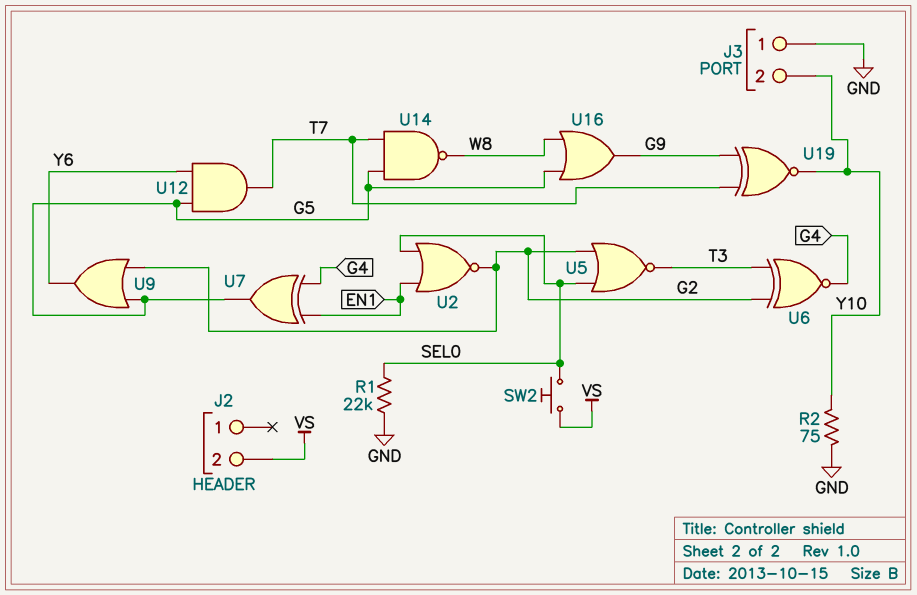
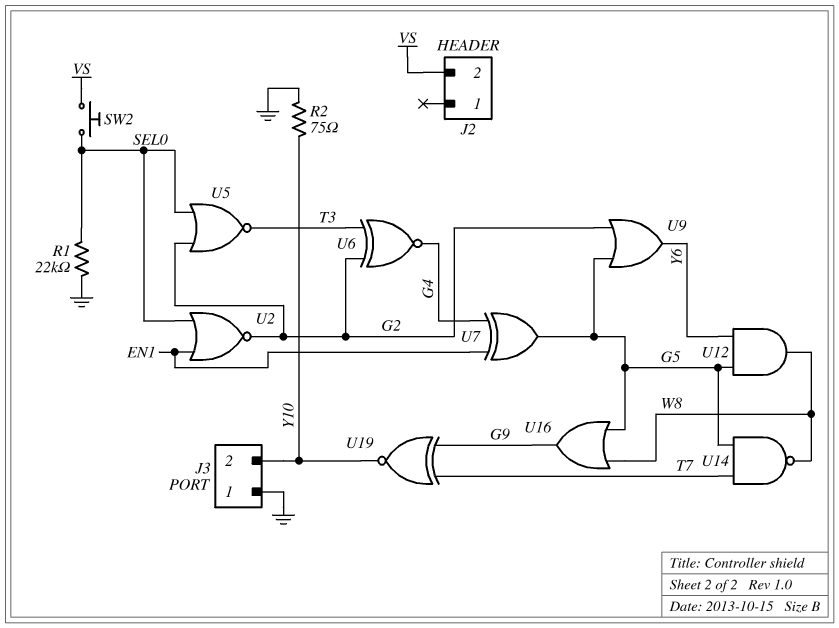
U12: AND (in G5, in Y6, out T7) -> AND (in G5, in Y6, out W8)

